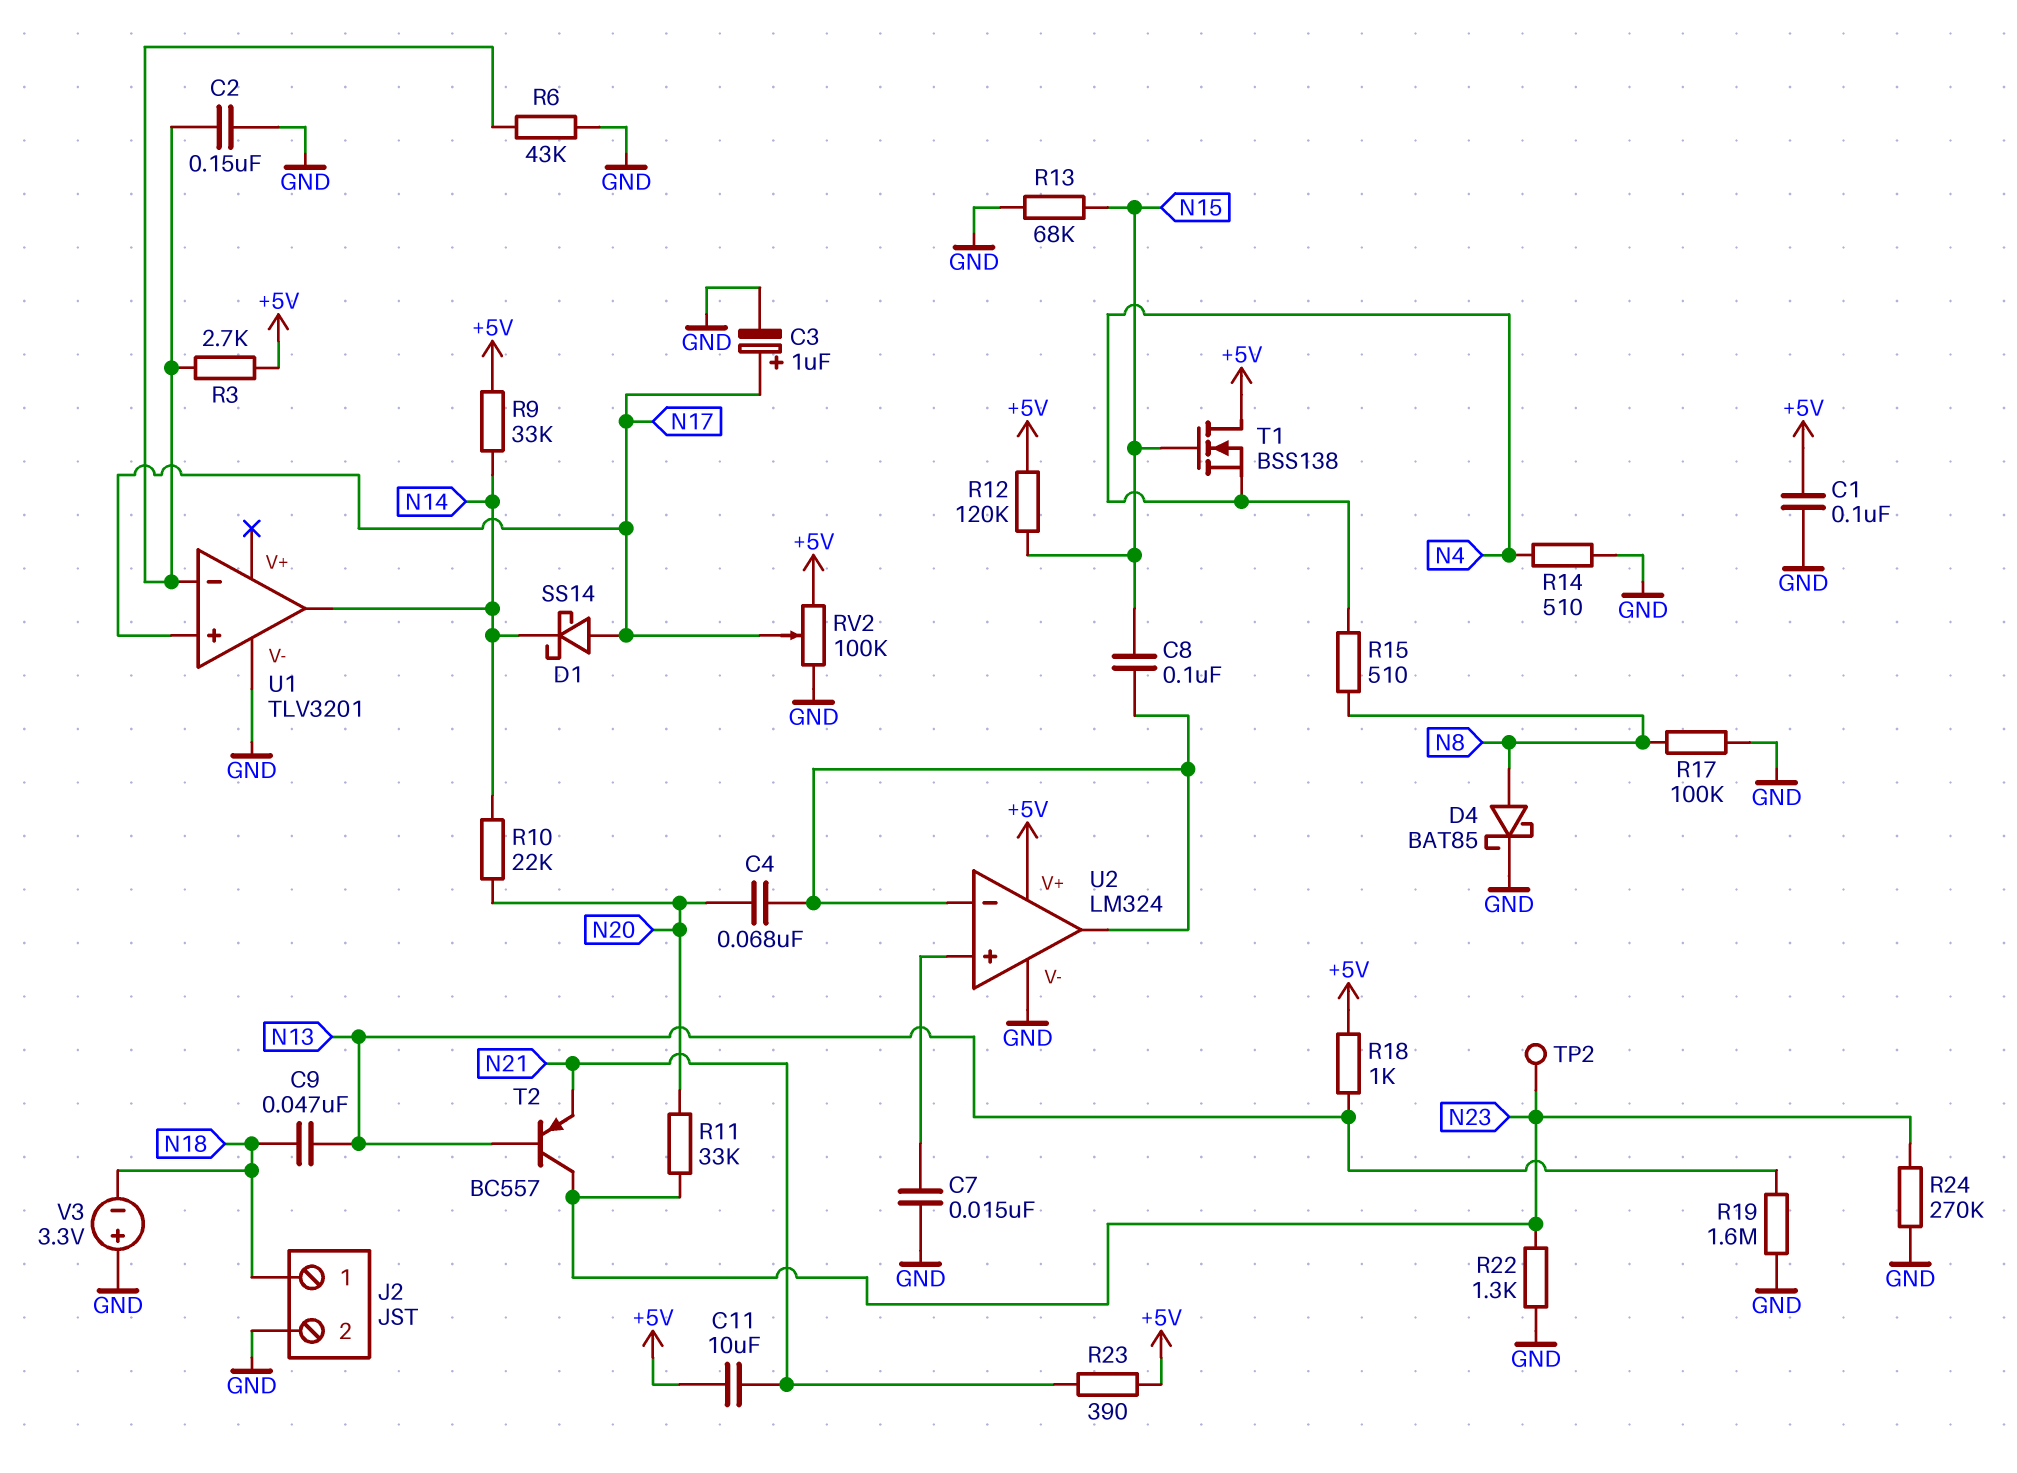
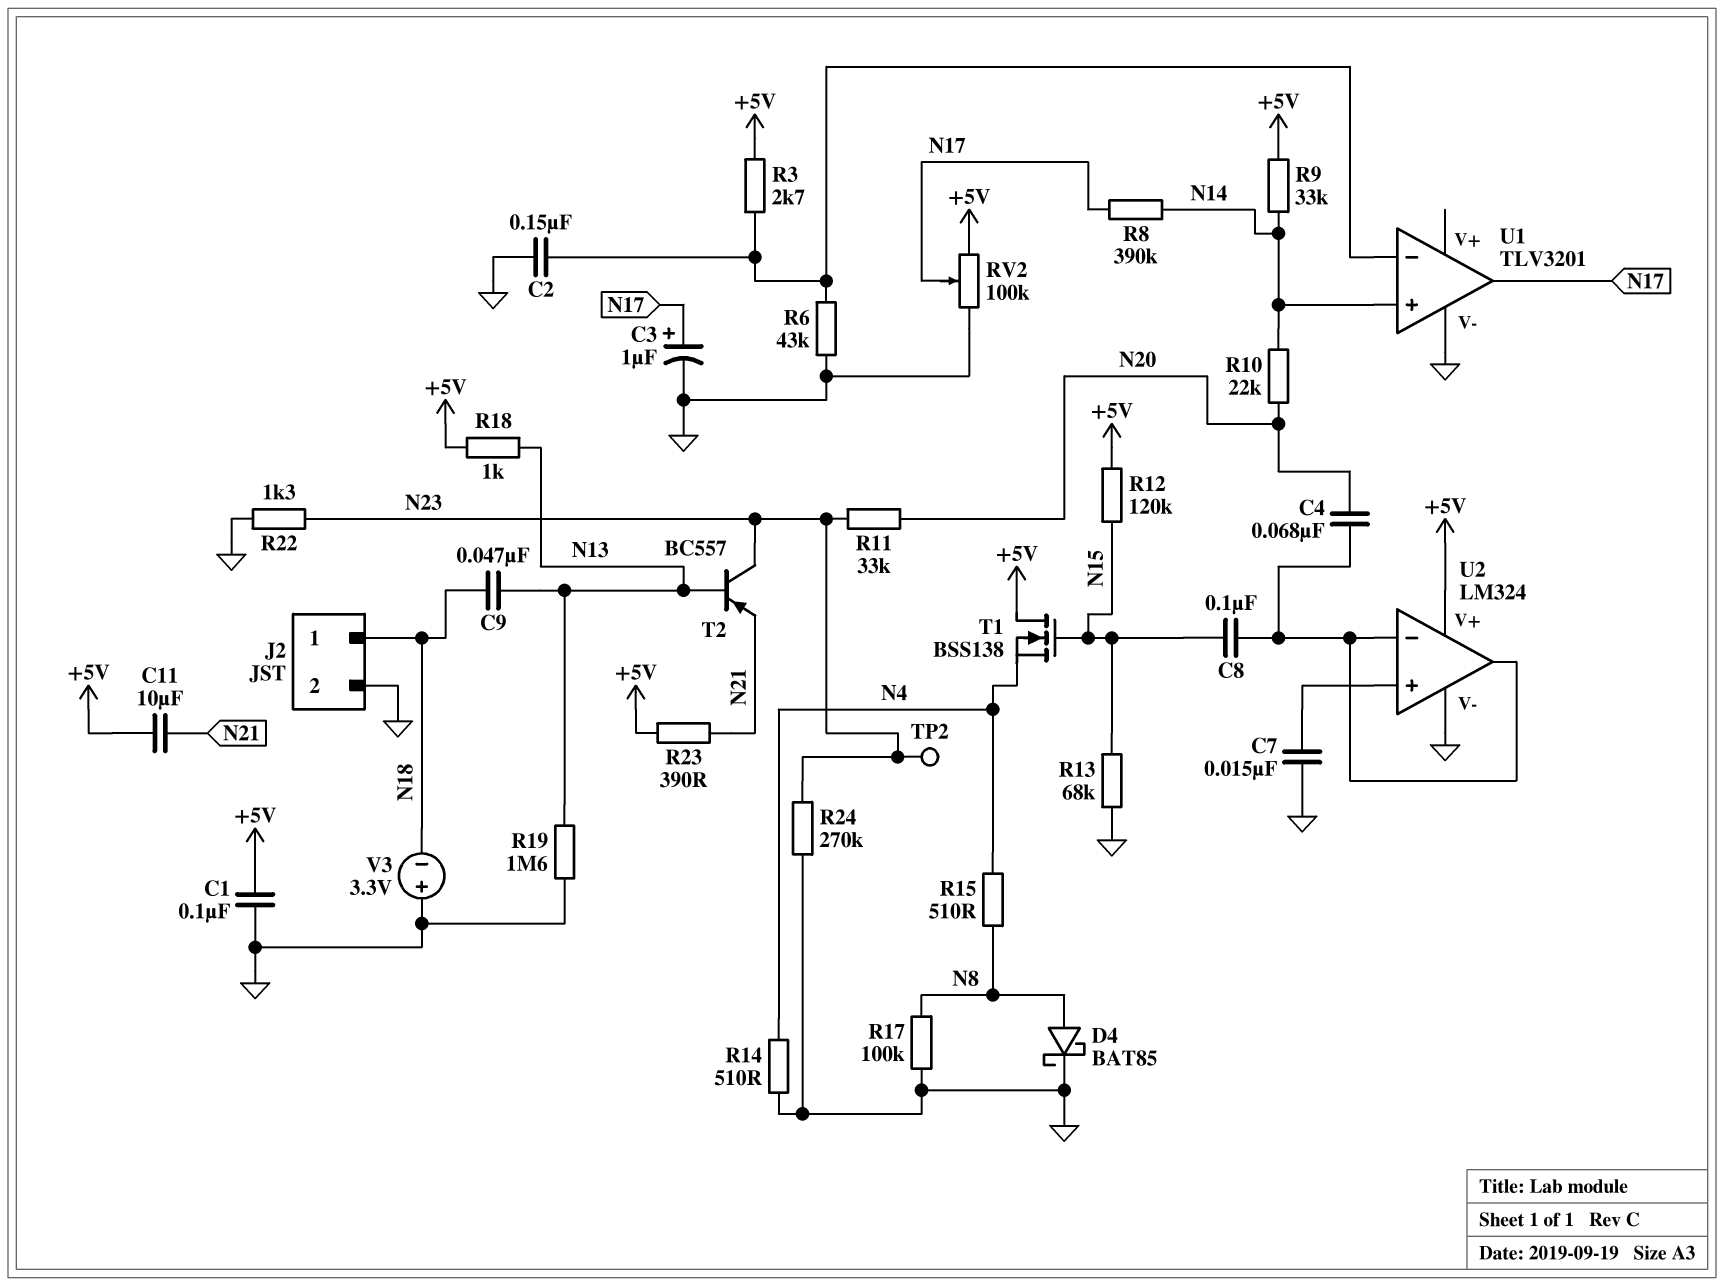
D1: schottky SS14 (A N17, K N14) -> none
R8: none -> 390k (N14, N17)
U1 pin in+: N17 -> N14
U1 pin out: N14 -> N17

